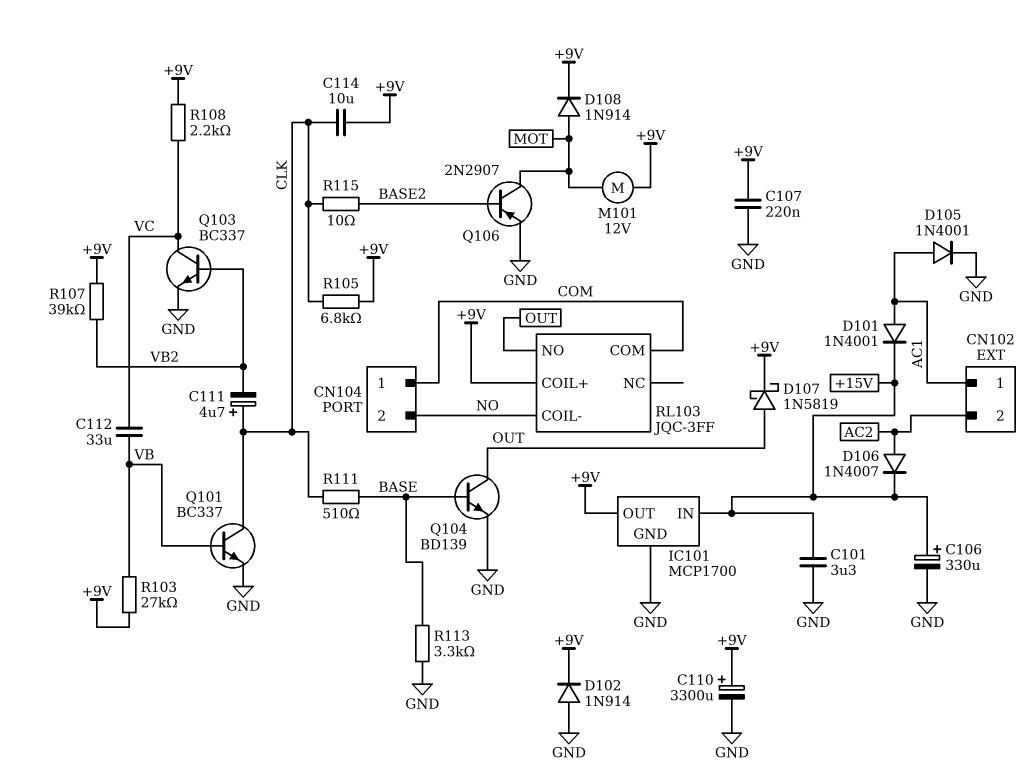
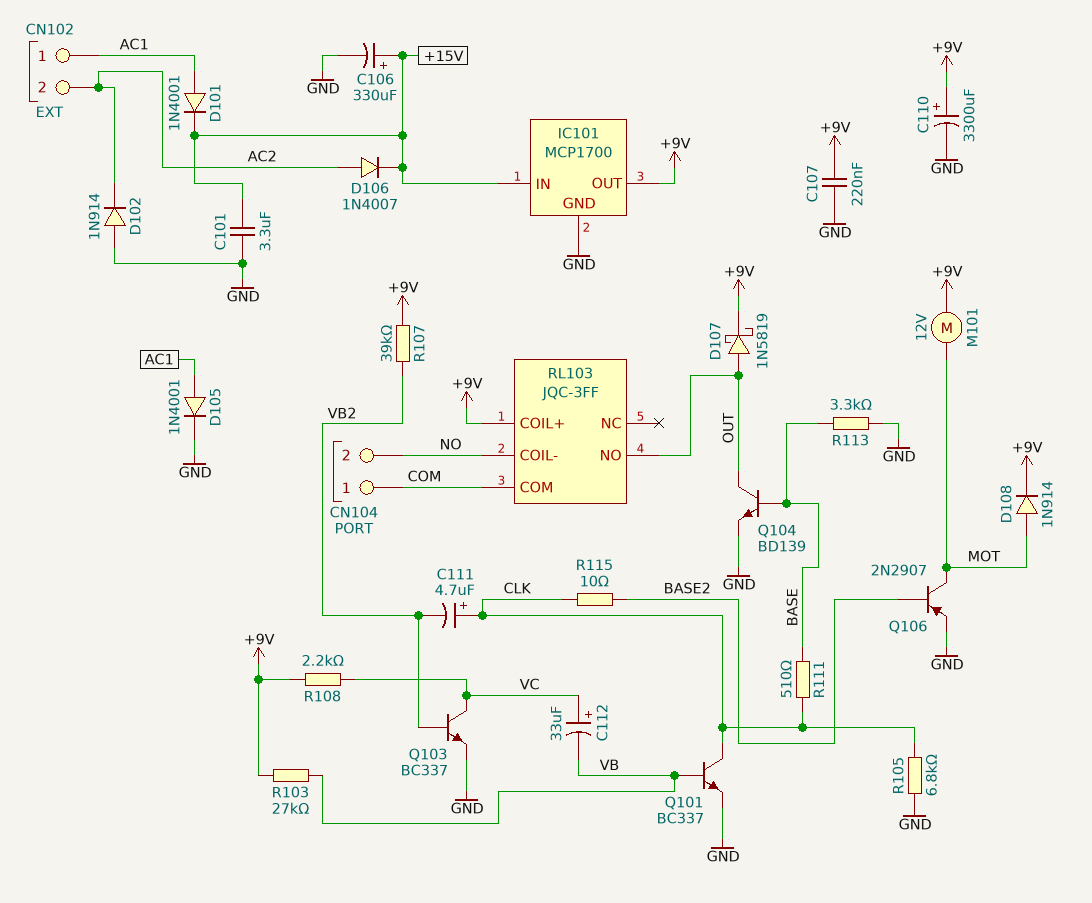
C112: 33uF (VB, VC) -> 33uF (plus VC, minus VB)
C114: 10uF (+9V, CLK) -> none
D102: diode 1N914 (A GND, K +9V) -> diode 1N914 (A GND, K AC2)
R105: 6.8k (+9V, CLK) -> 6.8k (CLK, GND)

